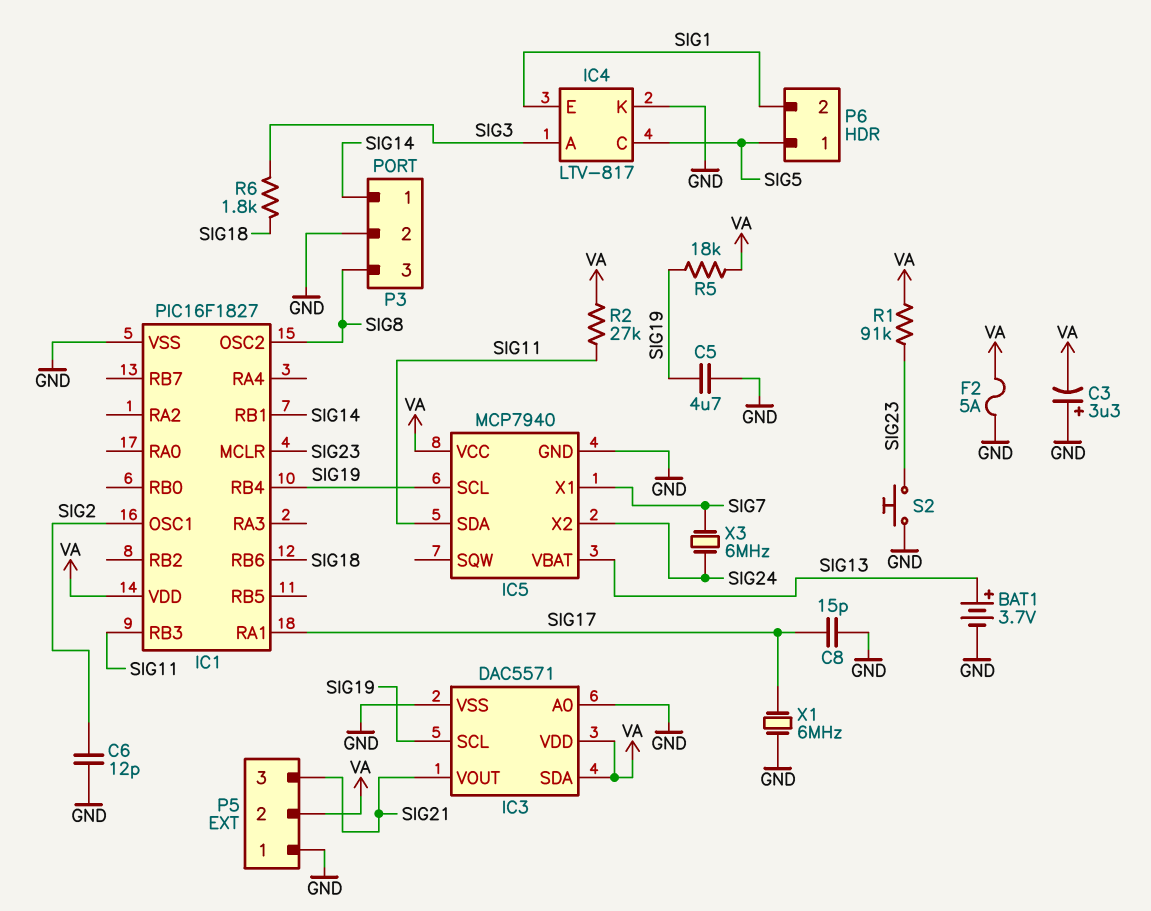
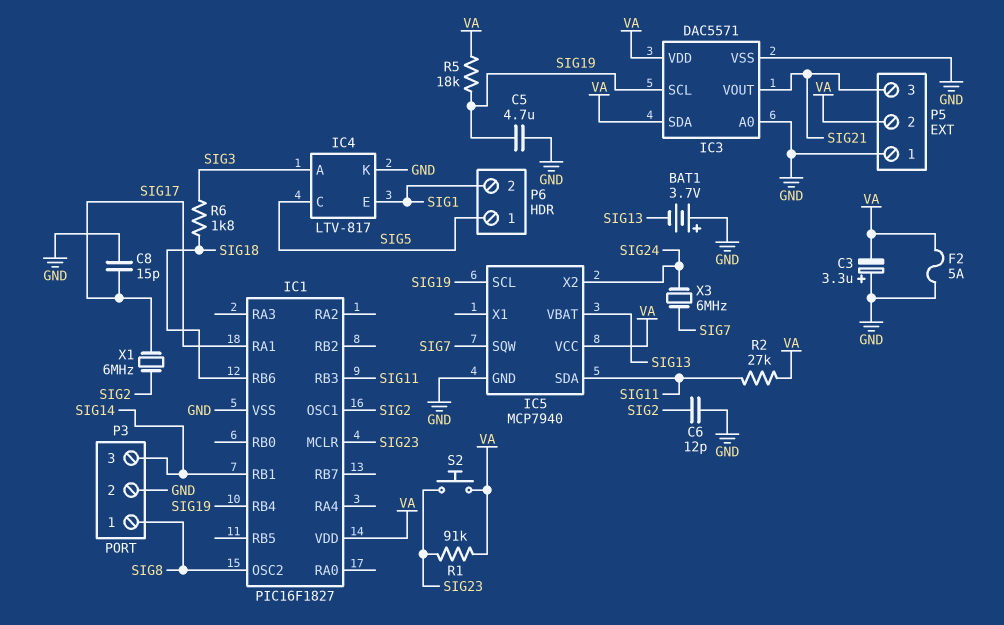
BAT1: 3.7V (plus SIG13, minus GND) -> 3.7V (plus GND, minus SIG13)
IC5 pin SQW: none -> SIG7
IC5 pin X1: SIG7 -> none
P3 pin 1: SIG14 -> SIG8
P3 pin 3: SIG8 -> SIG14
S2: button (GND, SIG23) -> button (SIG23, VA)
X1: 6MHz (GND, SIG17) -> 6MHz (SIG2, SIG17)

